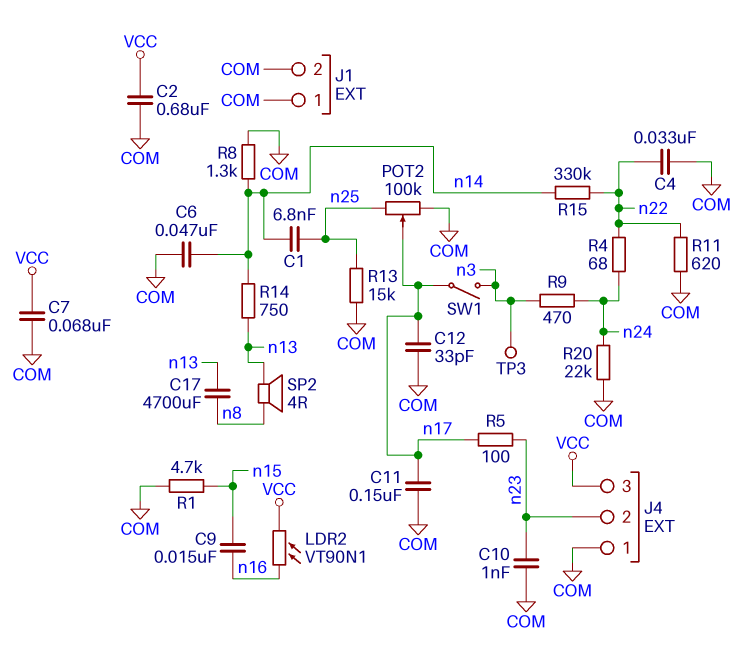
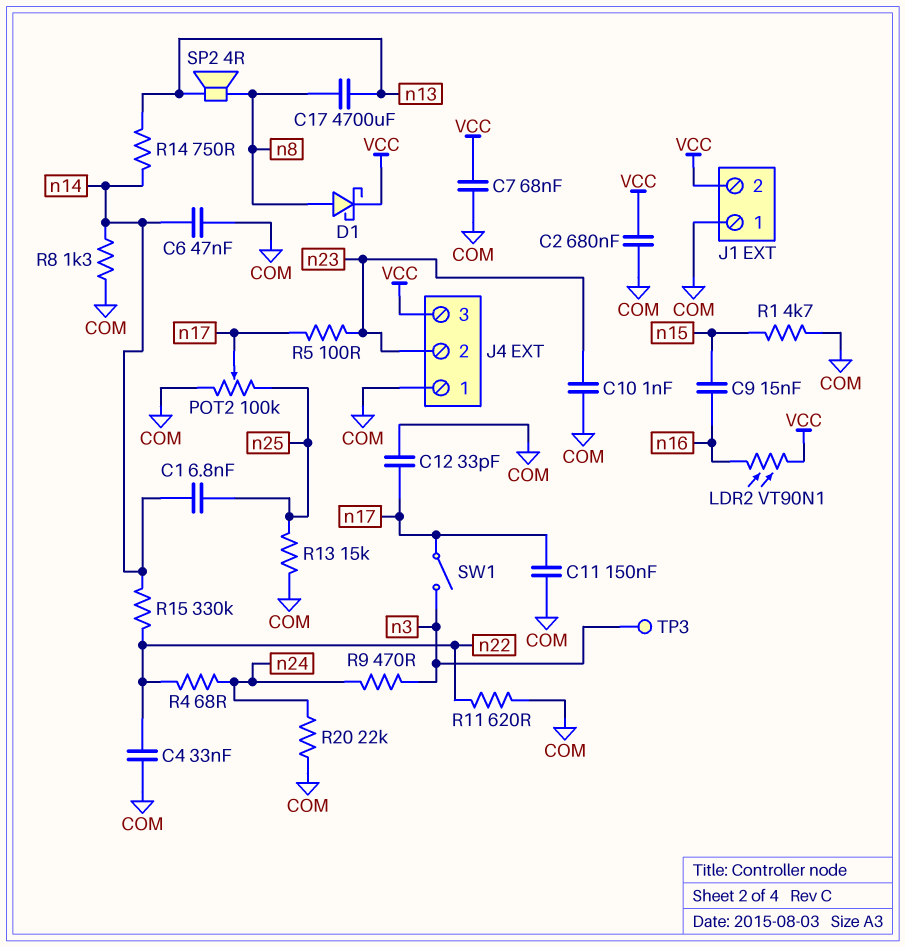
D1: none -> schottky (A n8, K VCC)
J1 pin 2: COM -> VCC

